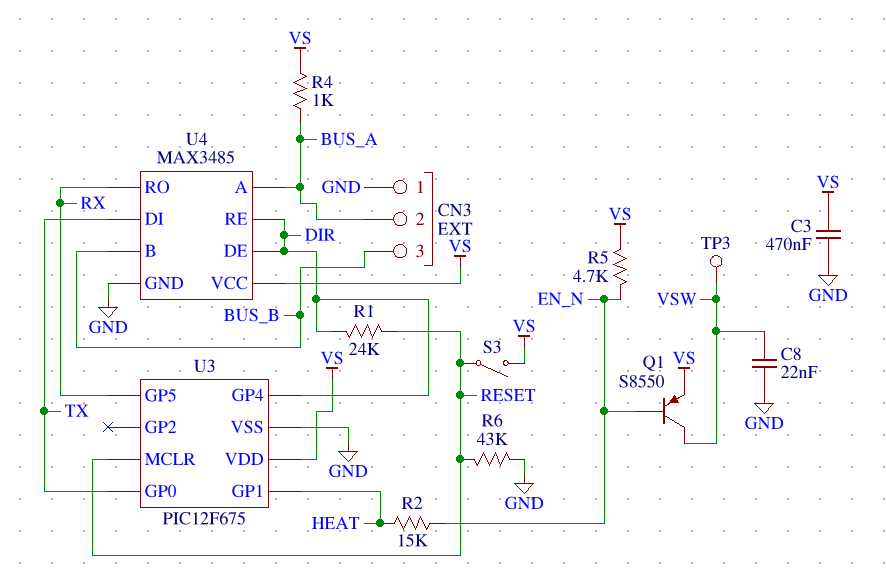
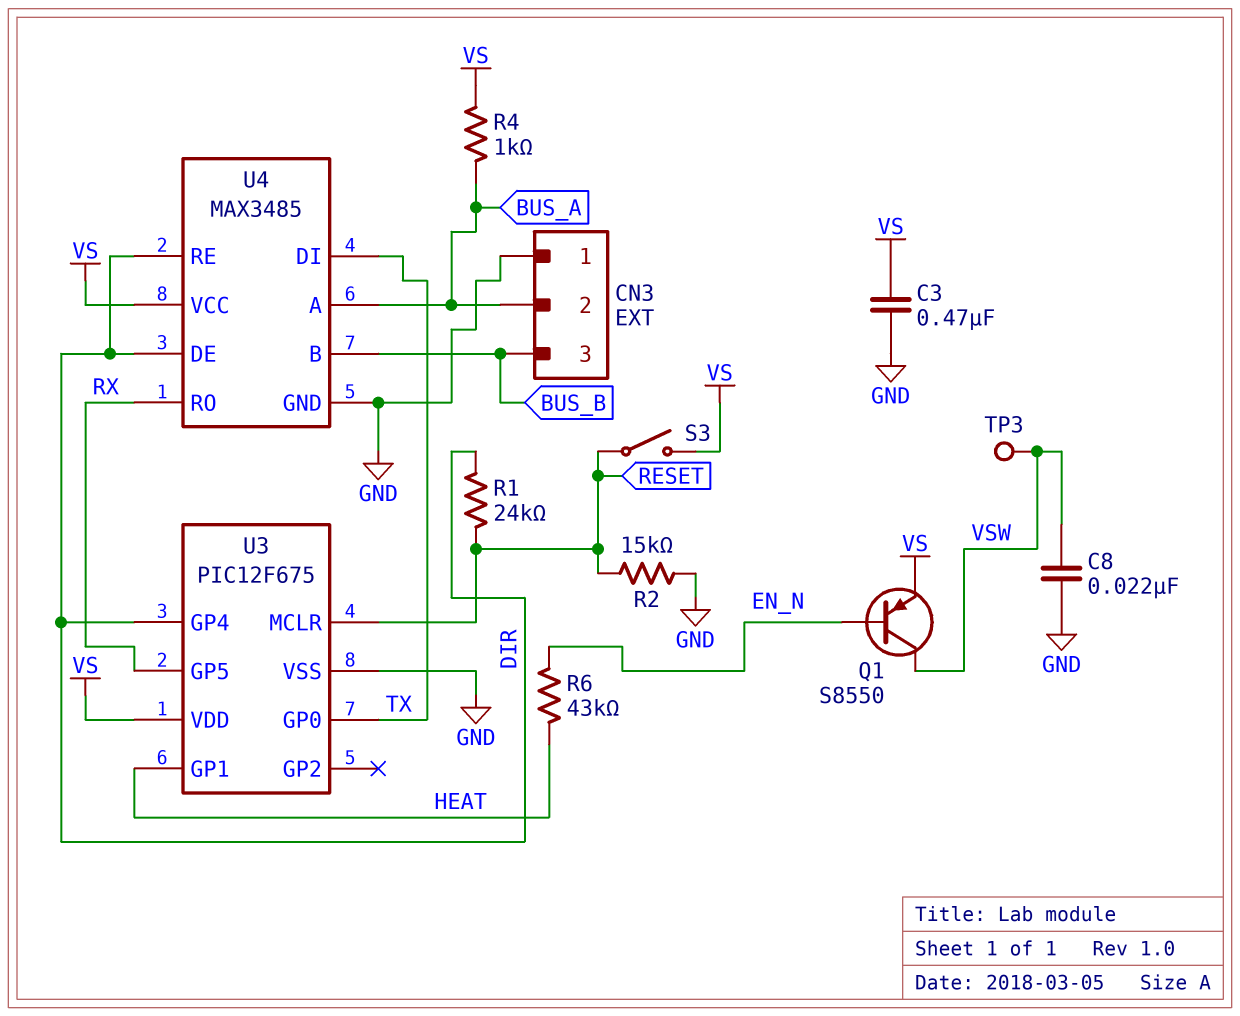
R2: 15k (EN_N, HEAT) -> 15k (GND, RESET)
R5: 4.7k (EN_N, VS) -> none
R6: 43k (GND, RESET) -> 43k (EN_N, HEAT)

